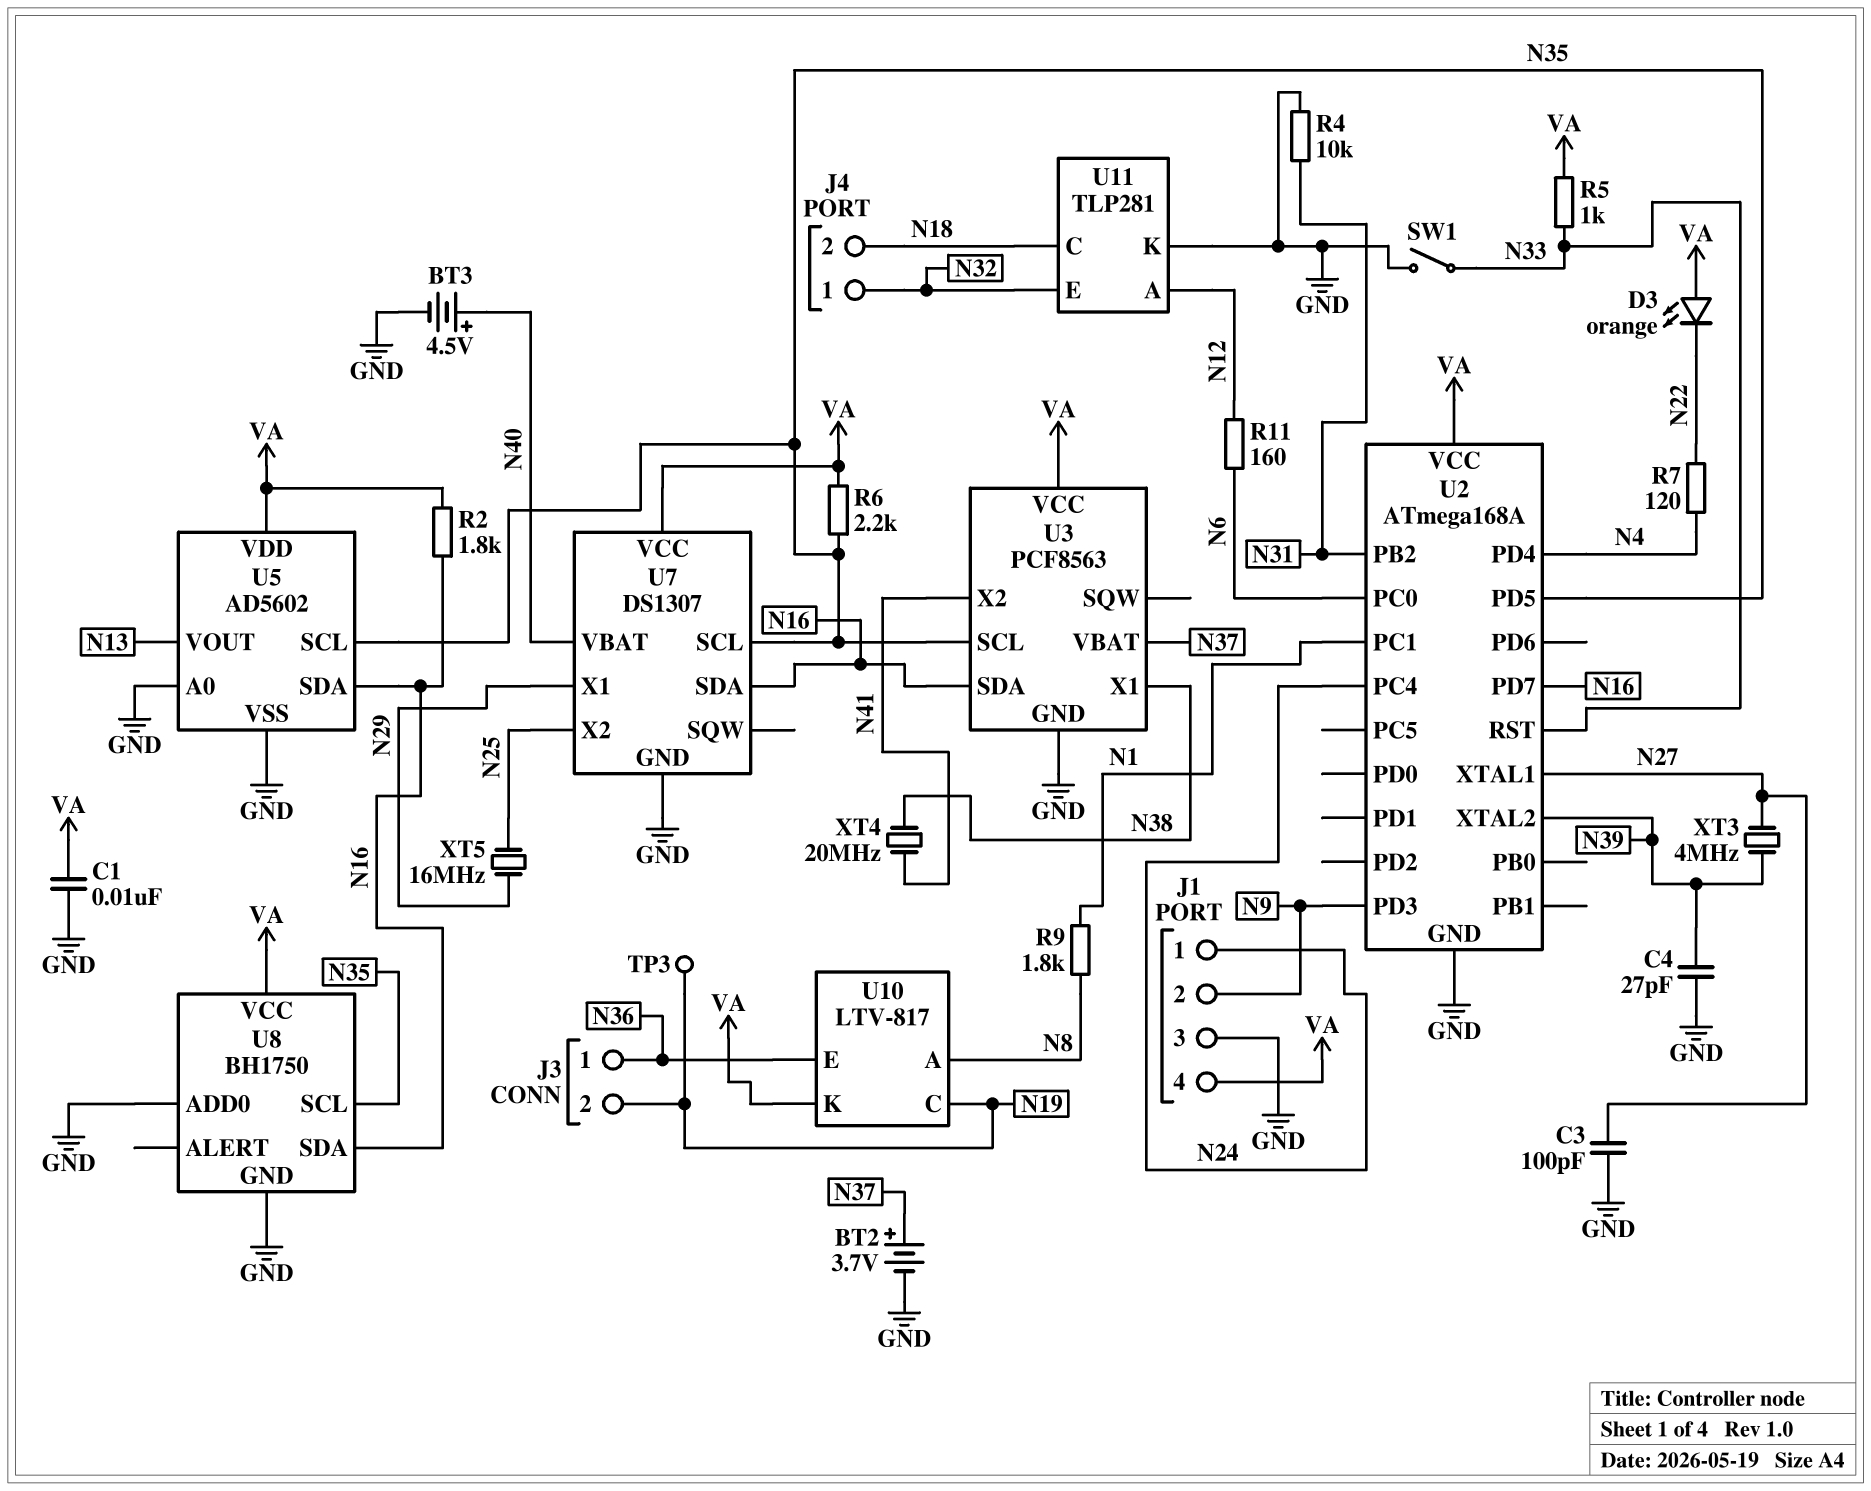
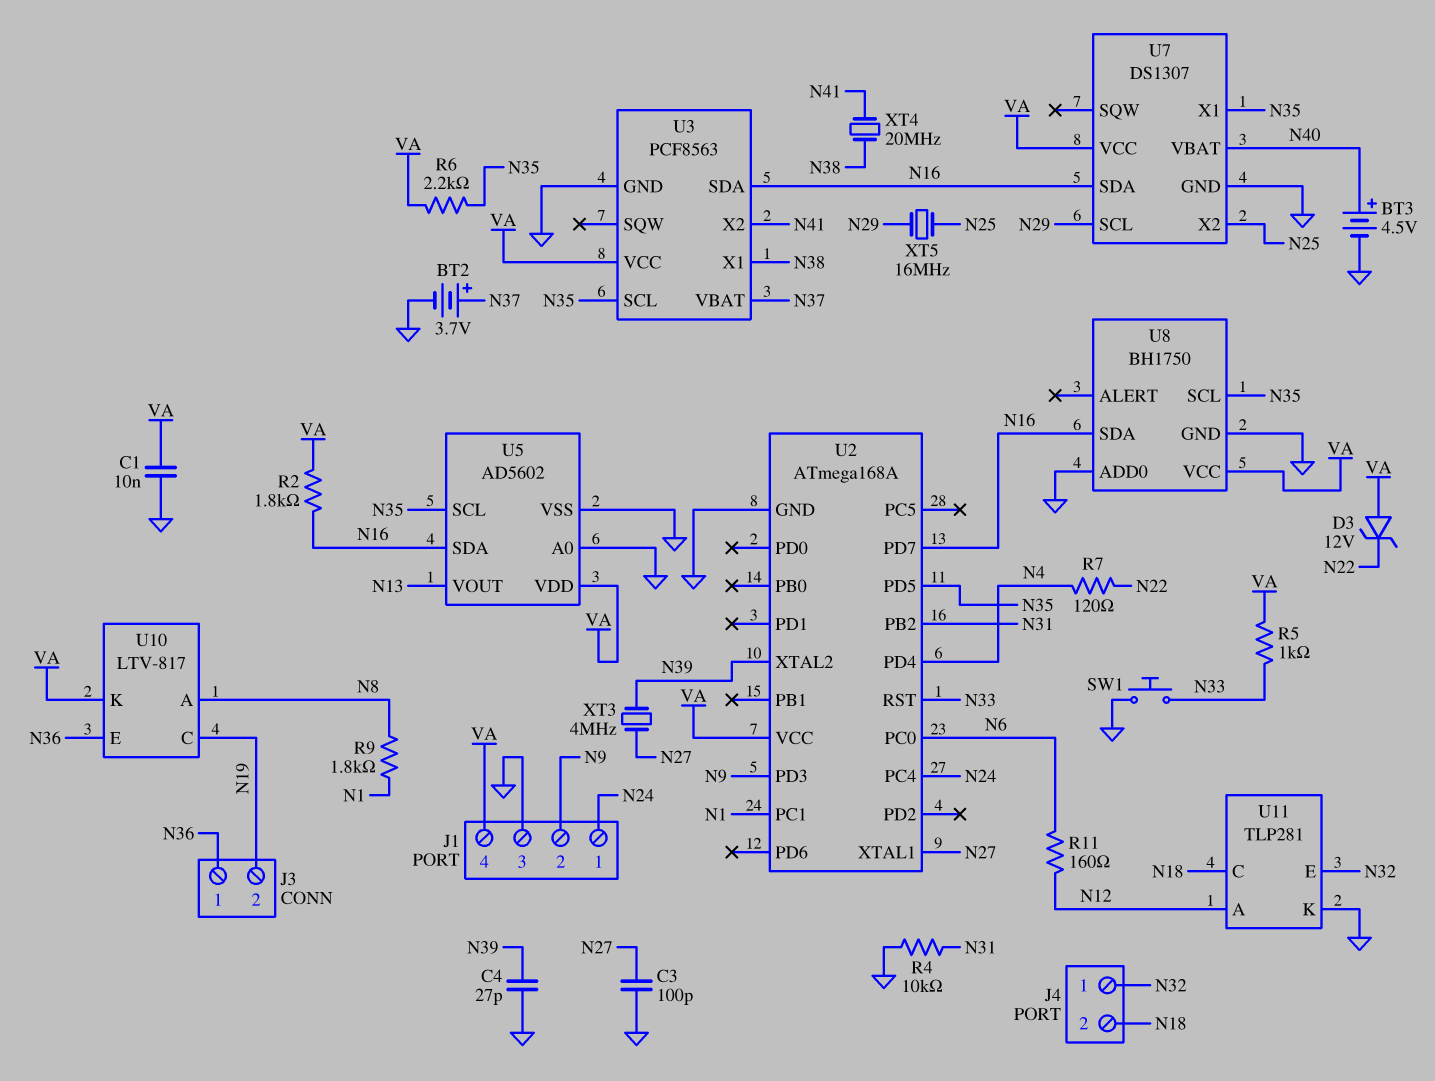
D3: LED orange (A VA, K N22) -> zener 12V (A VA, K N22)
SW1: switch (GND, N33) -> button (GND, N33)
TP3: test point (N19) -> none
U7 pin SCL: N35 -> N29
U7 pin X1: N29 -> N35

